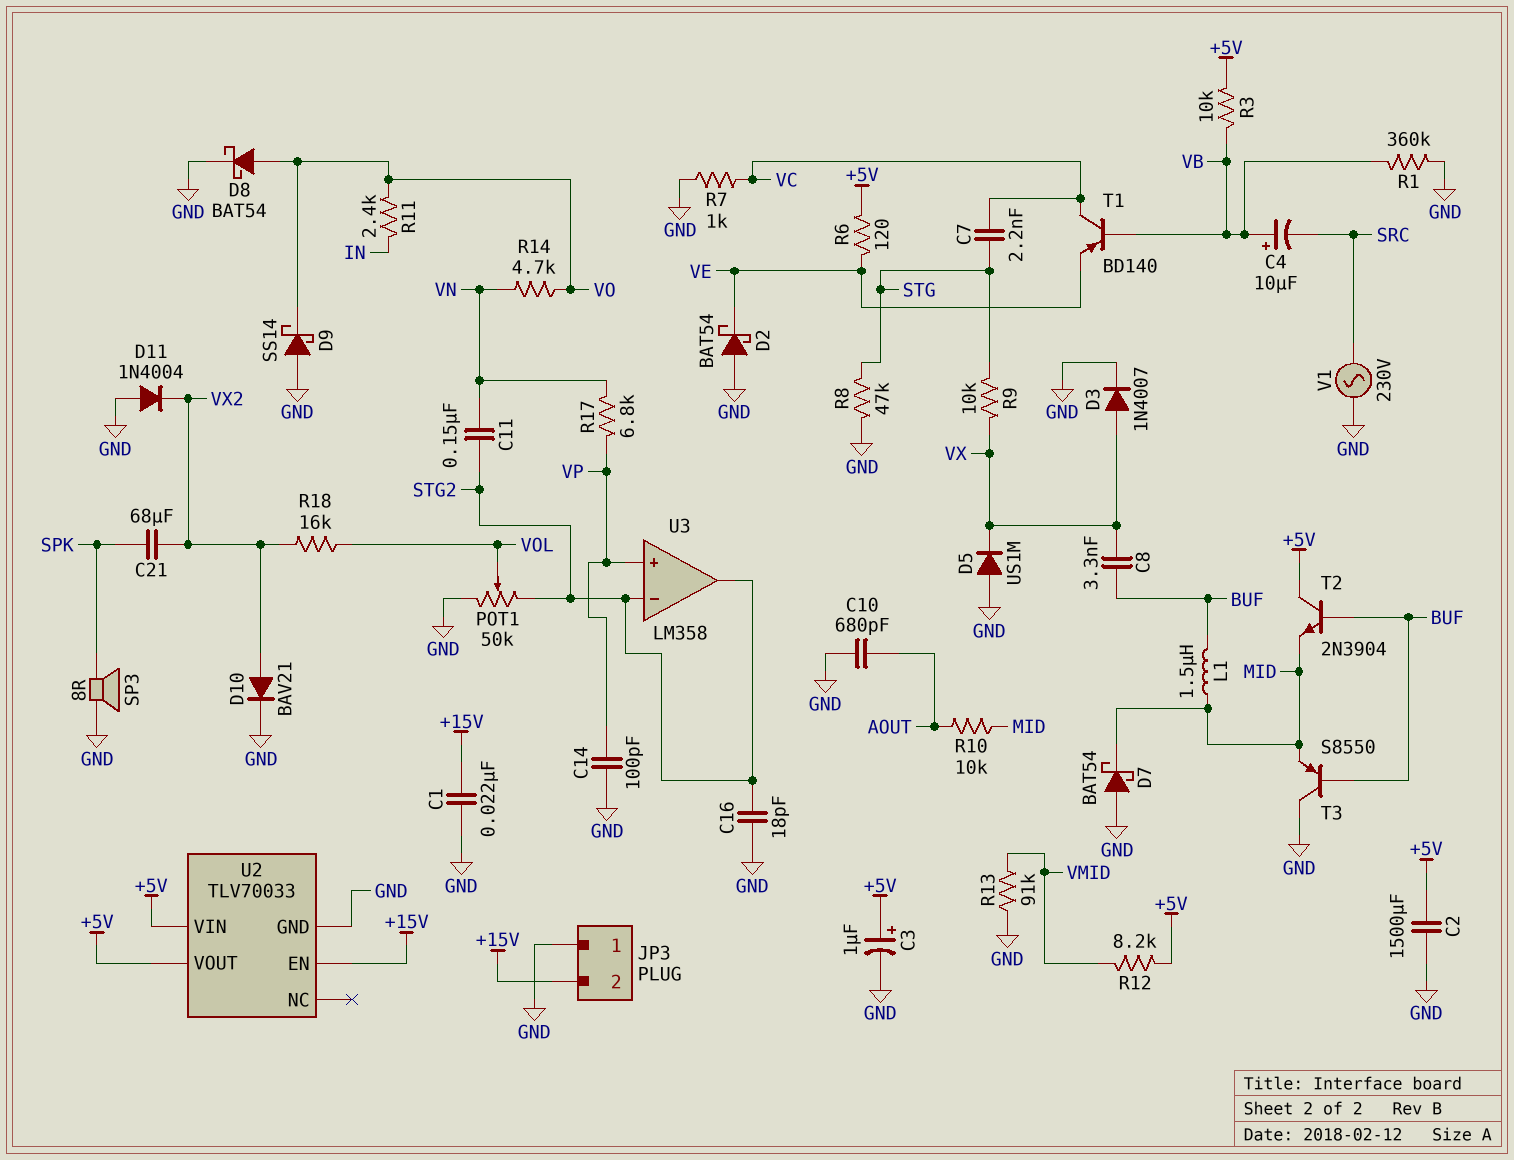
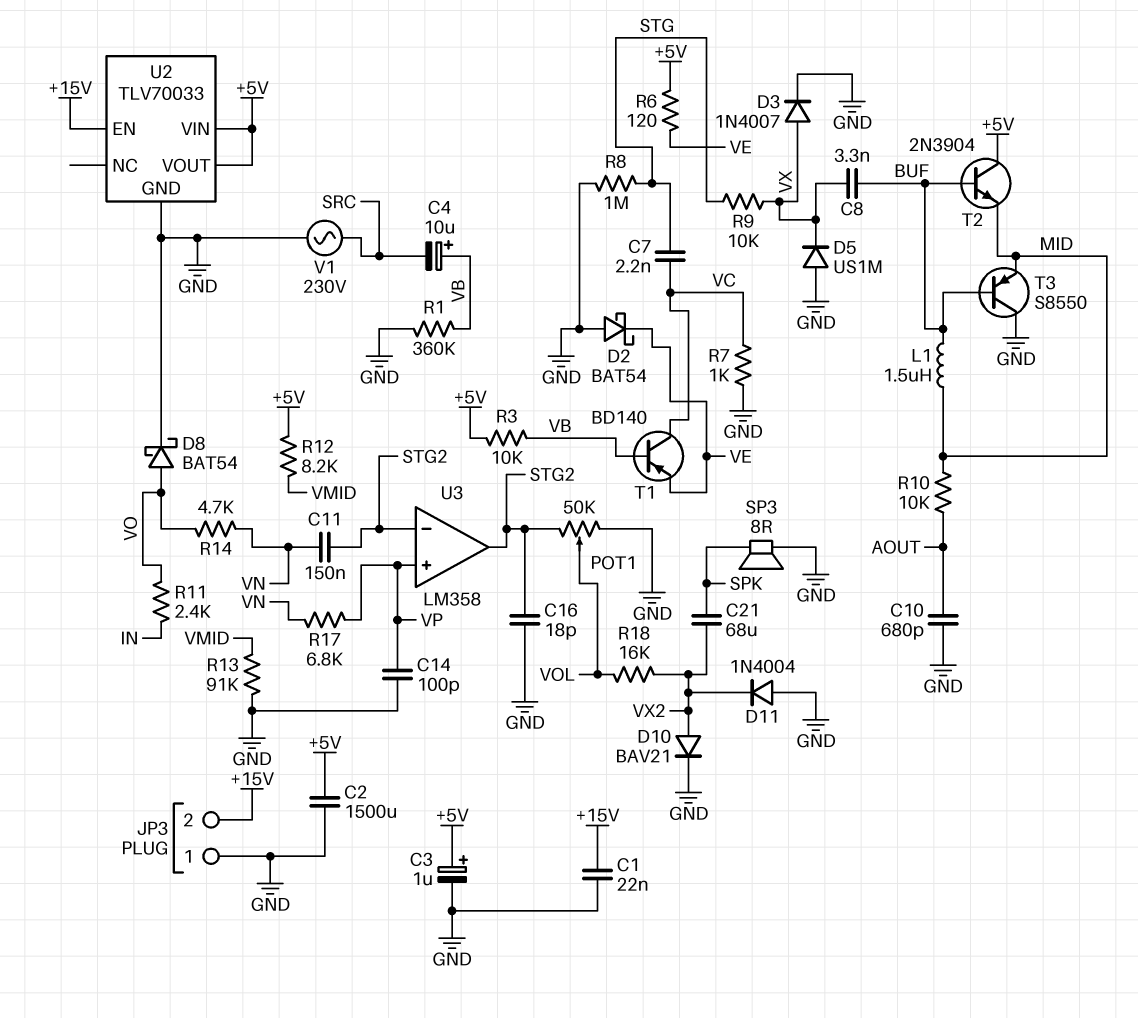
D7: schottky BAT54 (A GND, K MID) -> none
D9: schottky SS14 (A GND, K VO) -> none
R8: 47k (GND, STG) -> 1M (GND, STG)

